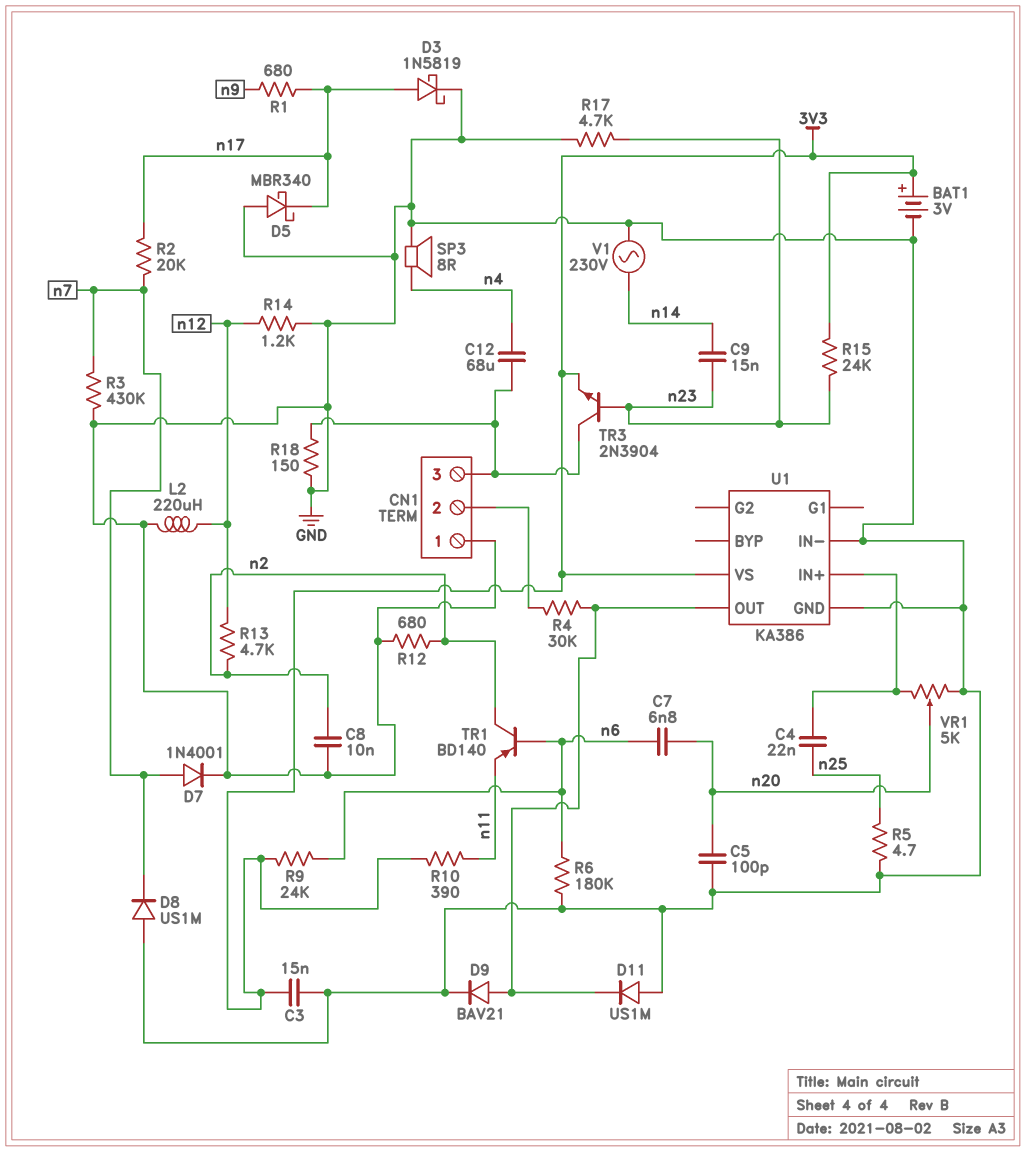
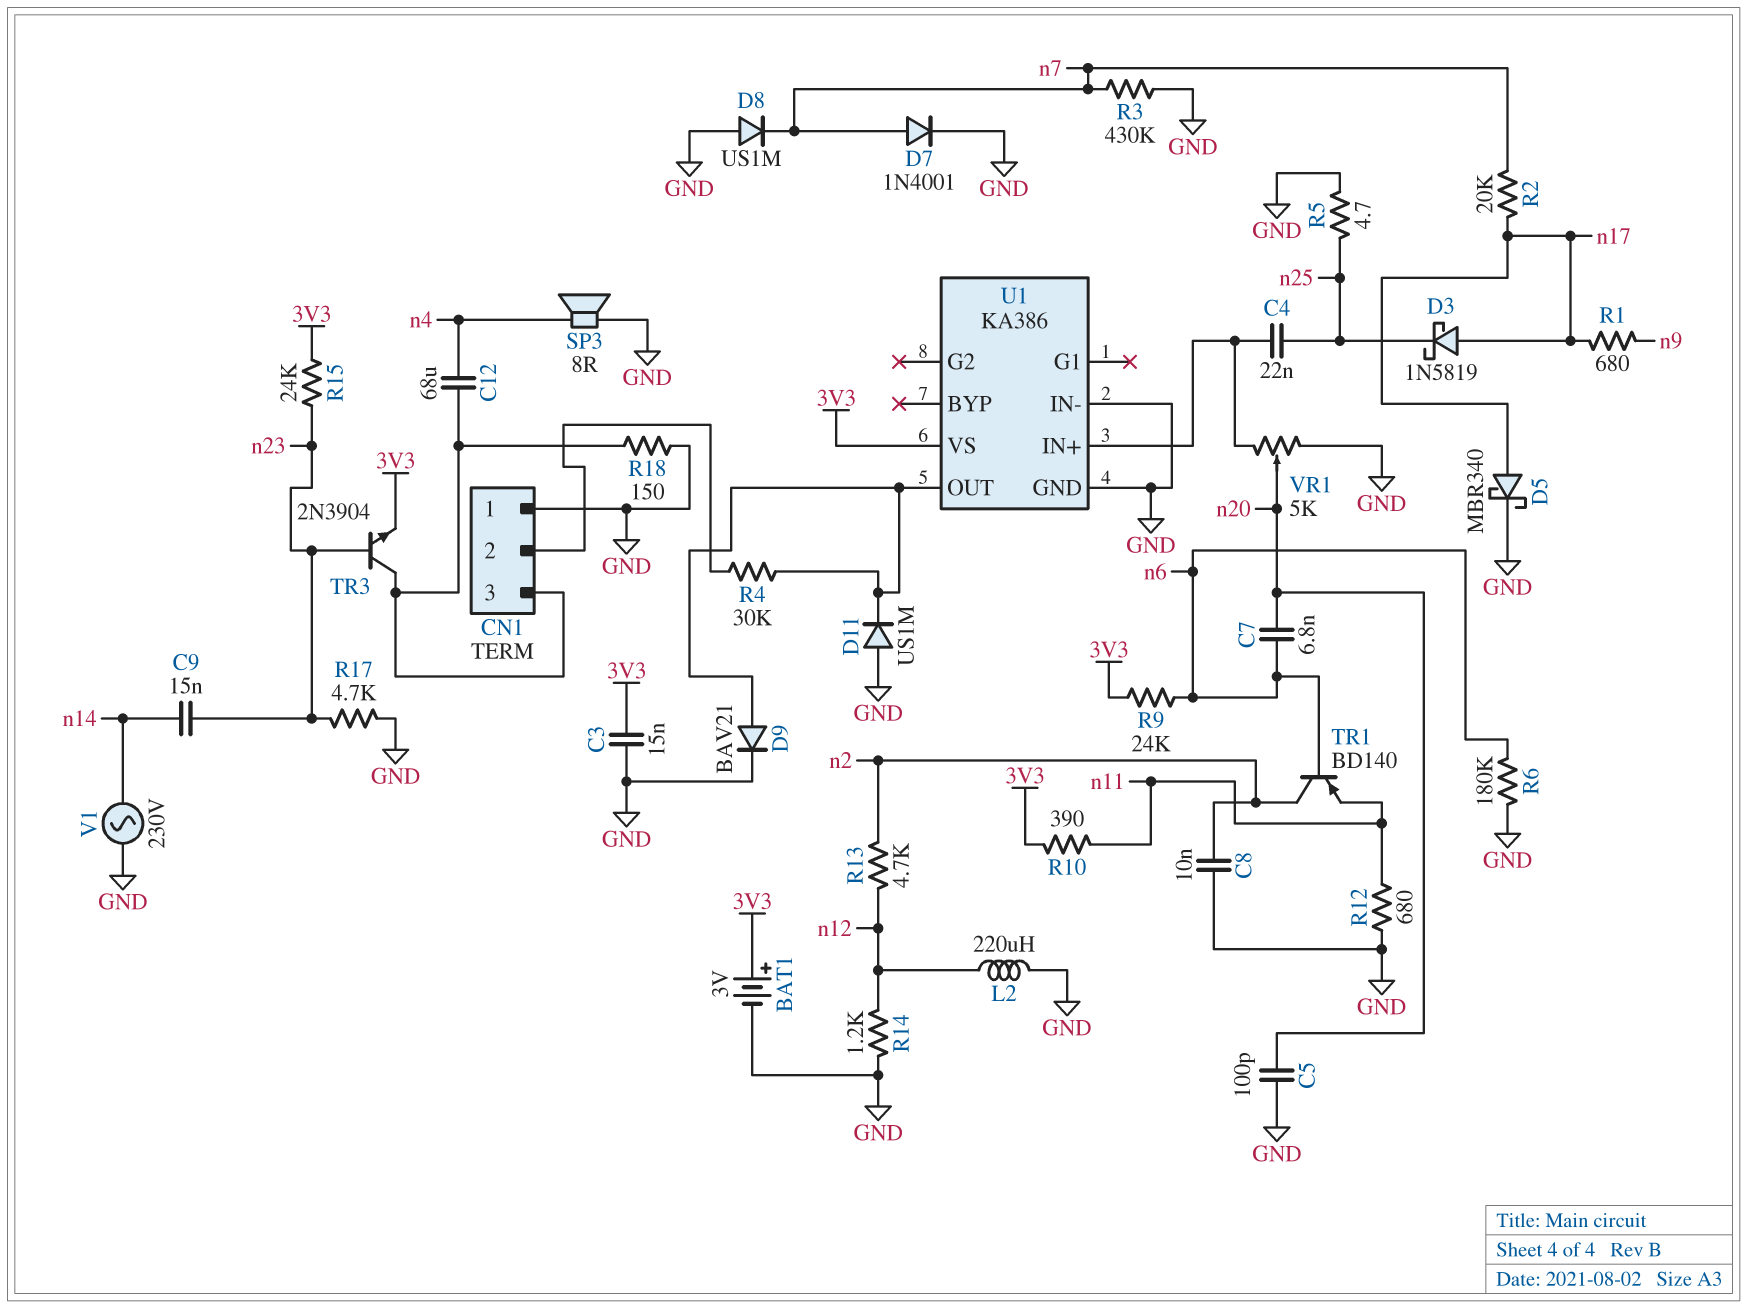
D3: schottky 1N5819 (A n17, K GND) -> schottky 1N5819 (A n17, K n25)
D5: schottky MBR340 (A GND, K n17) -> schottky MBR340 (A n17, K GND)
R12: 680 (GND, n2) -> 680 (GND, n11)

